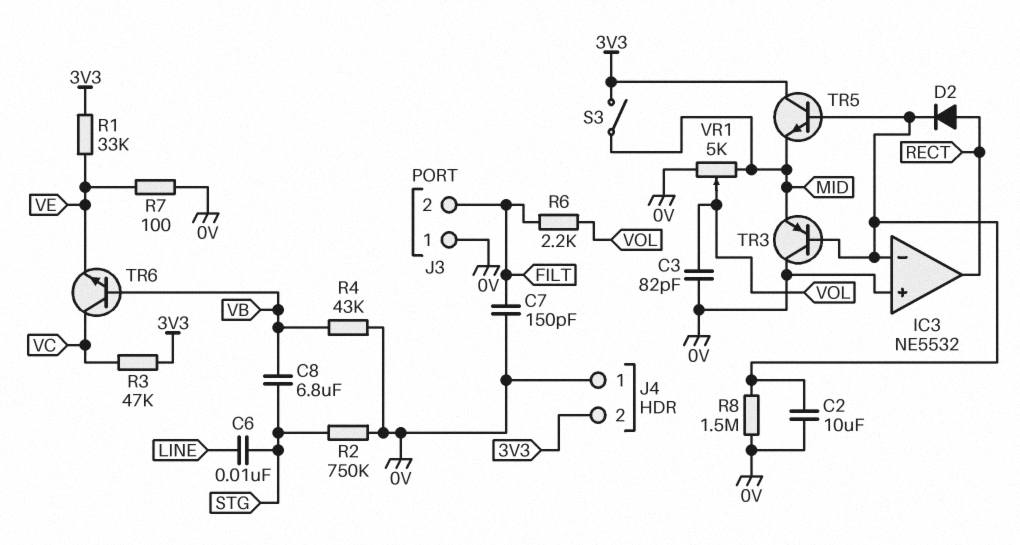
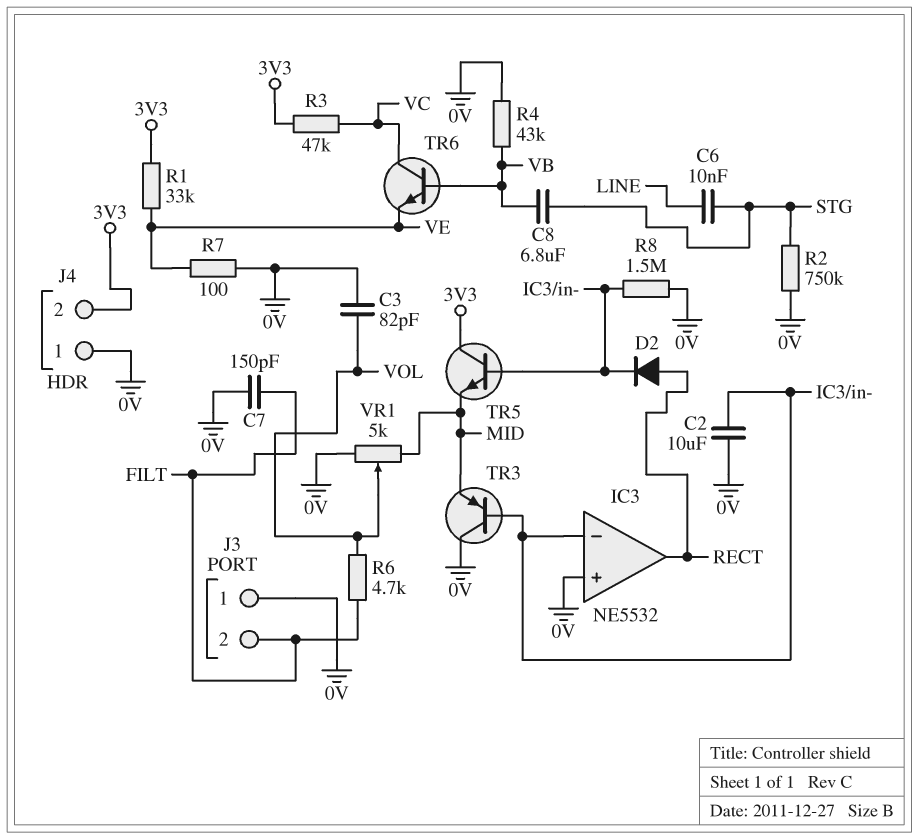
R6: 2.2k (FILT, VOL) -> 4.7k (FILT, VOL)
S3: switch (3V3, MID) -> none

